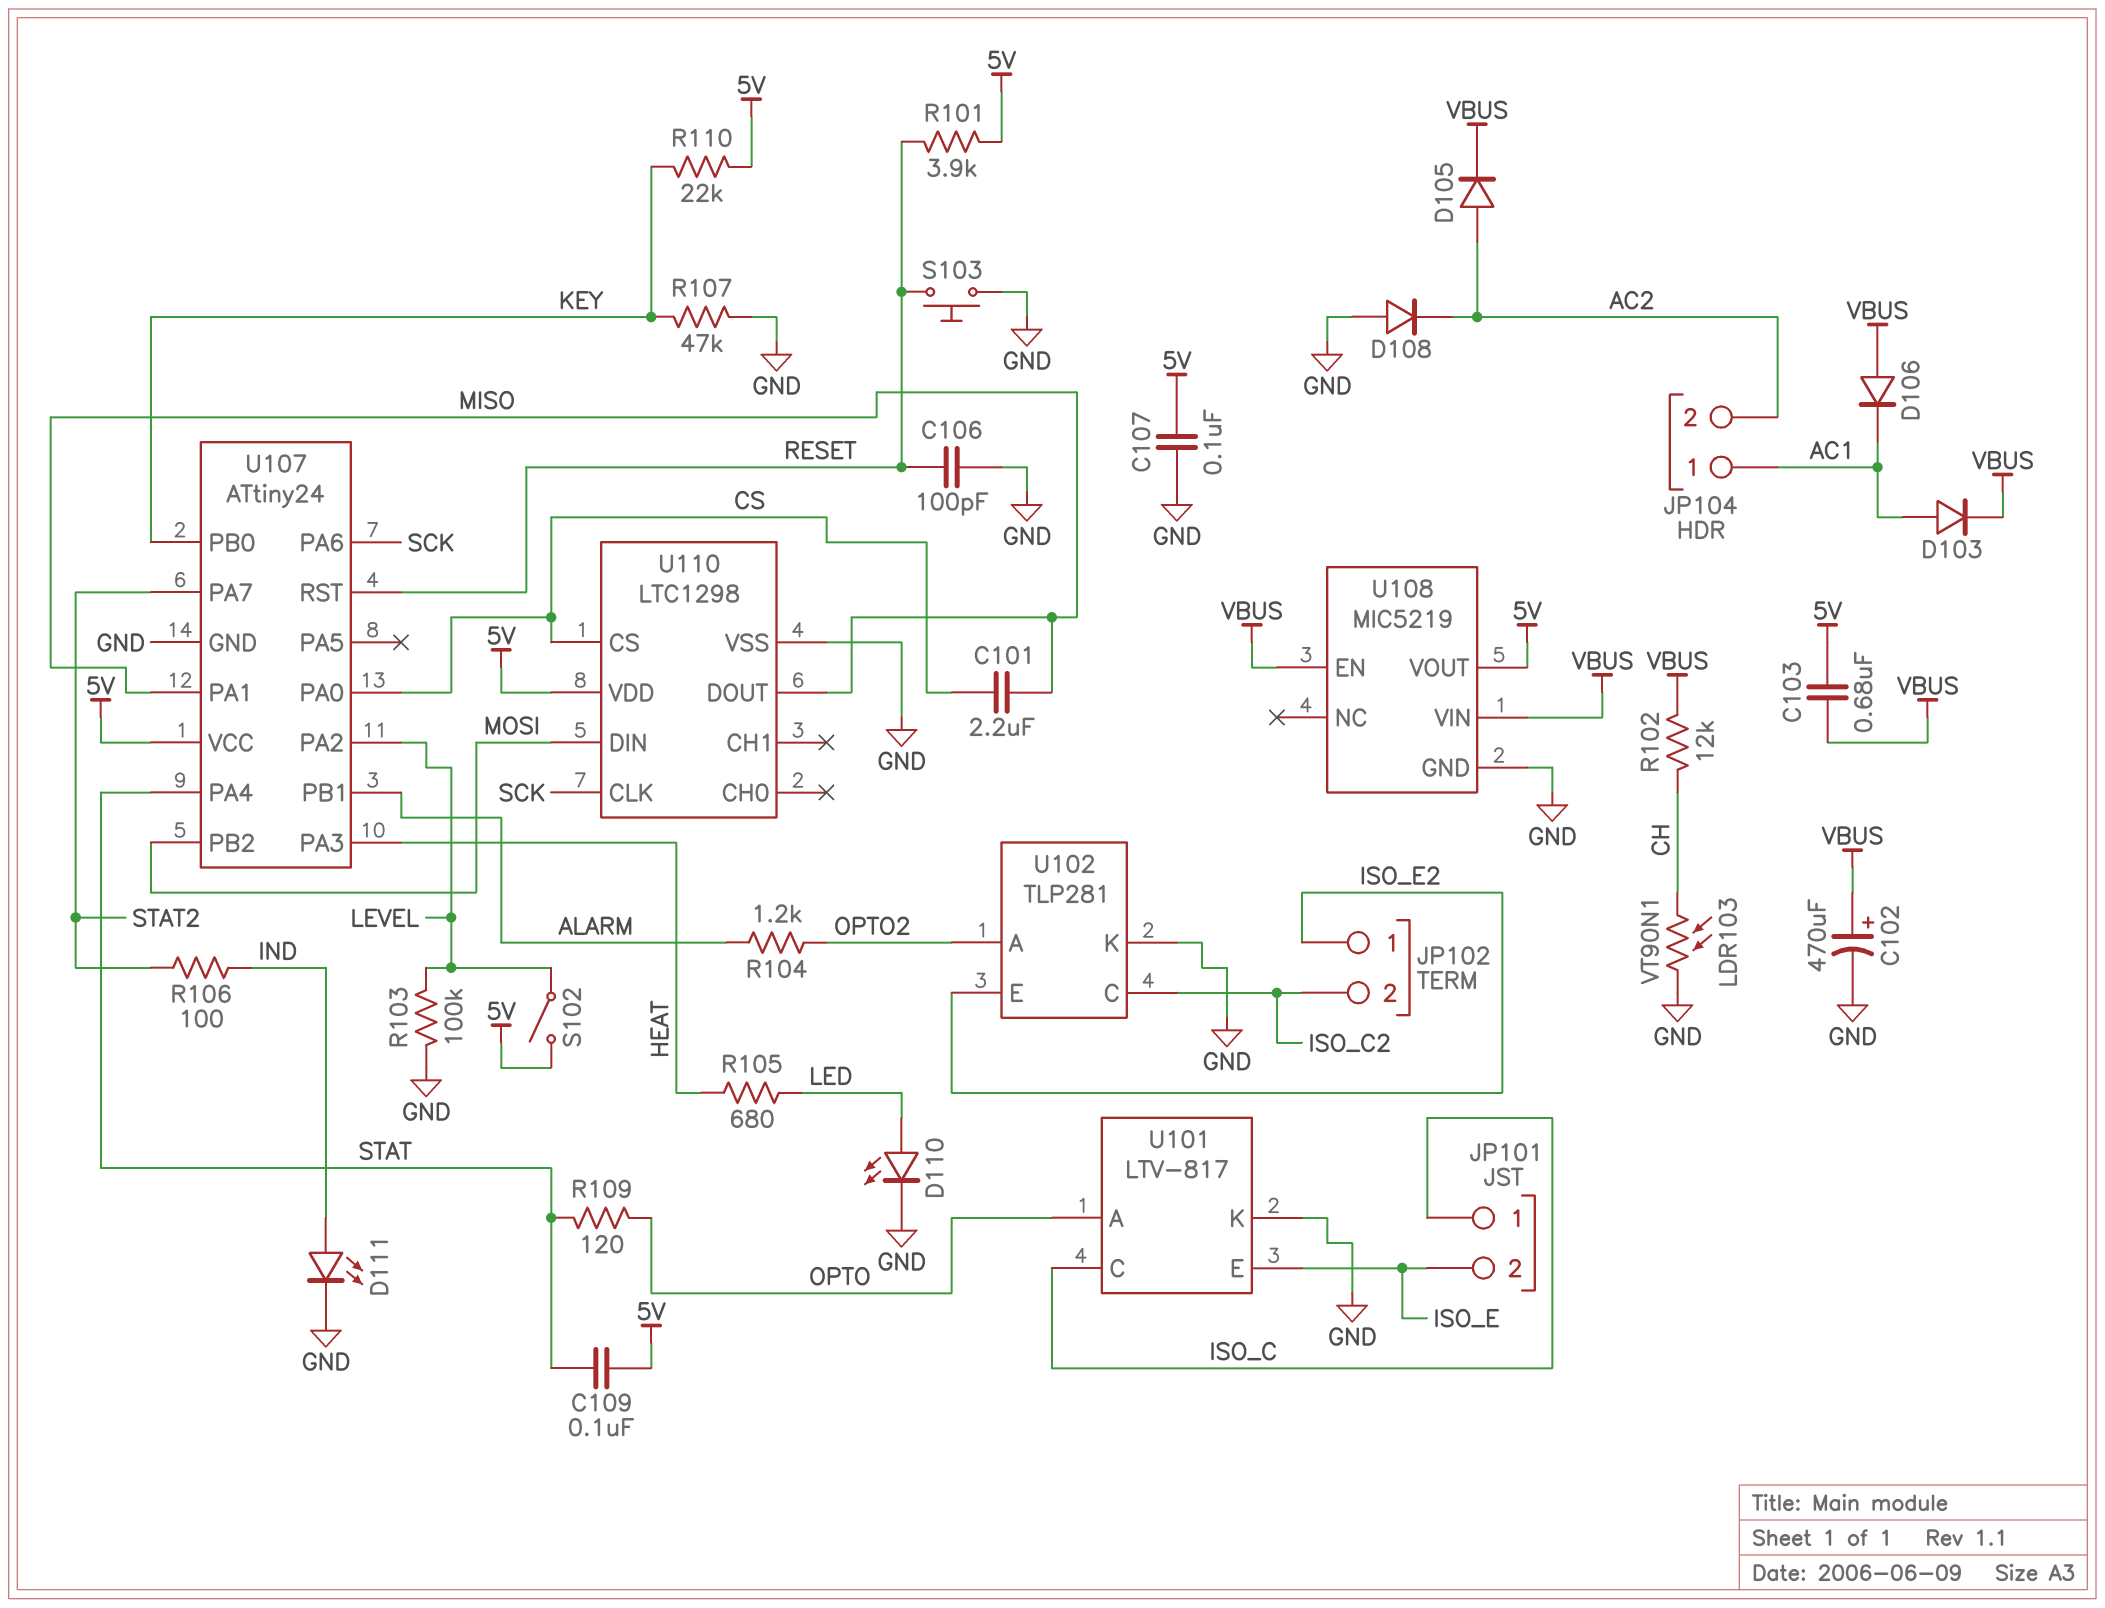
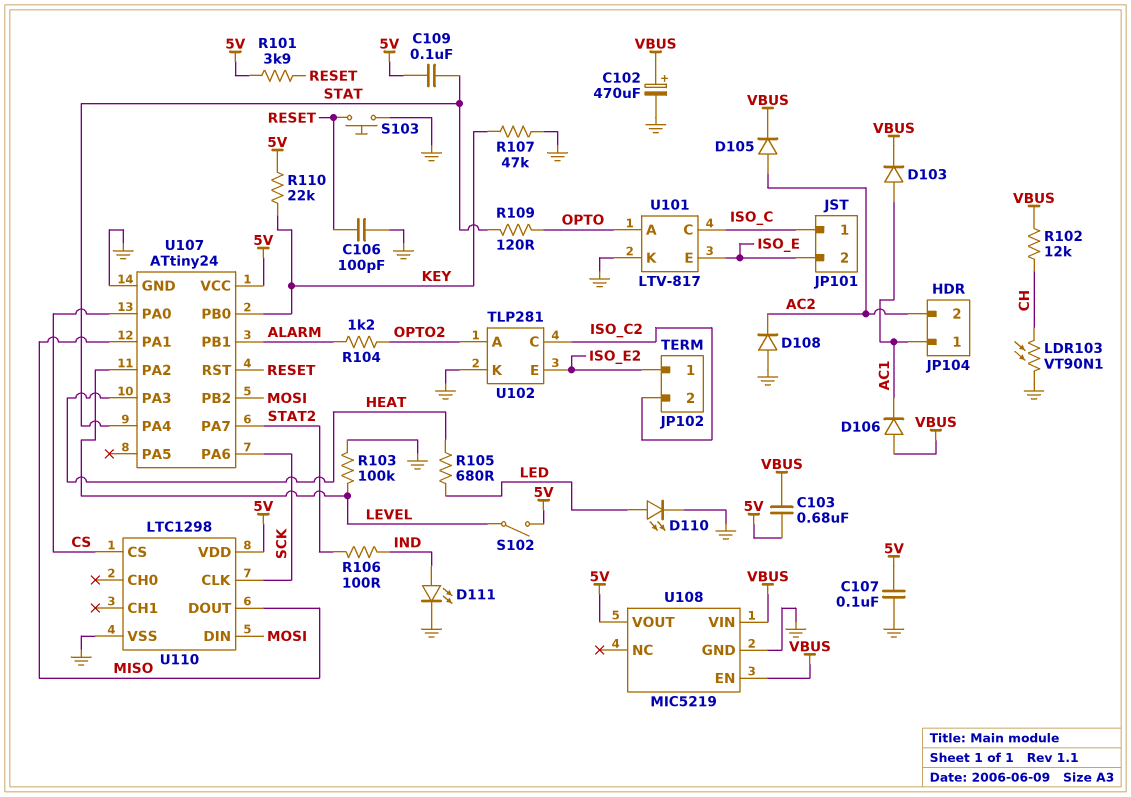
C101: 2.2uF (CS, MISO) -> none

